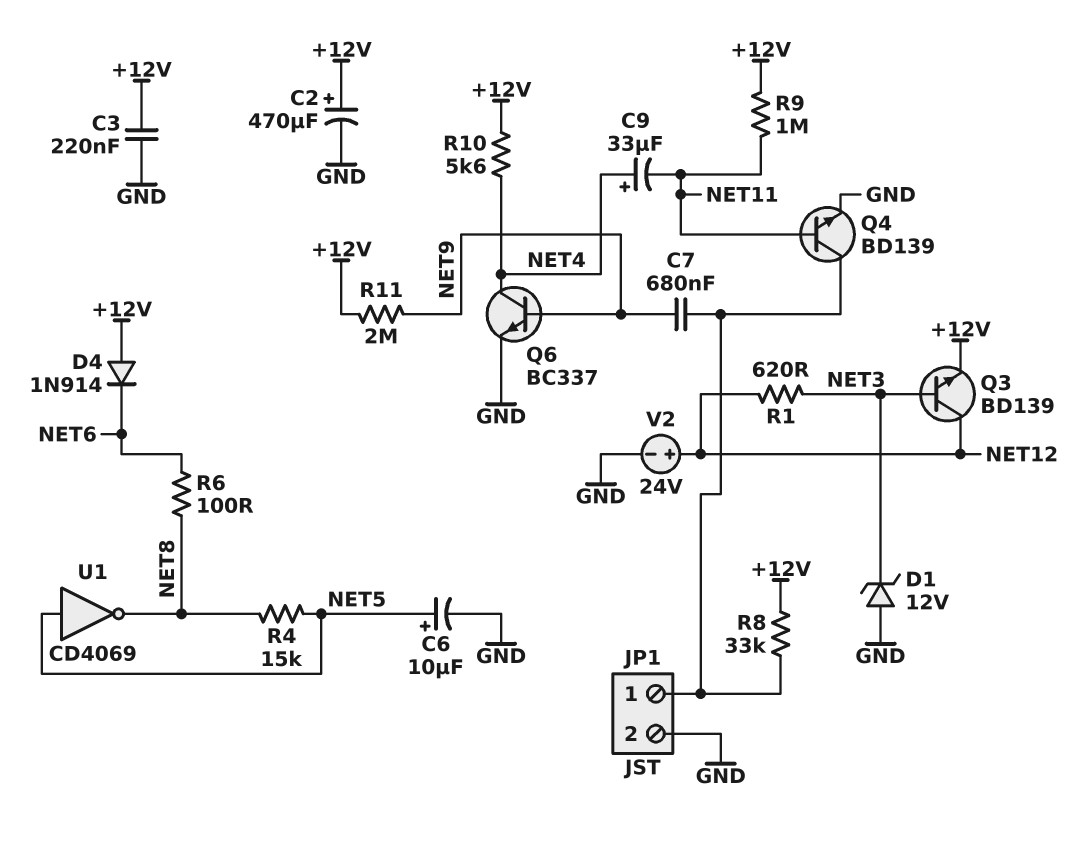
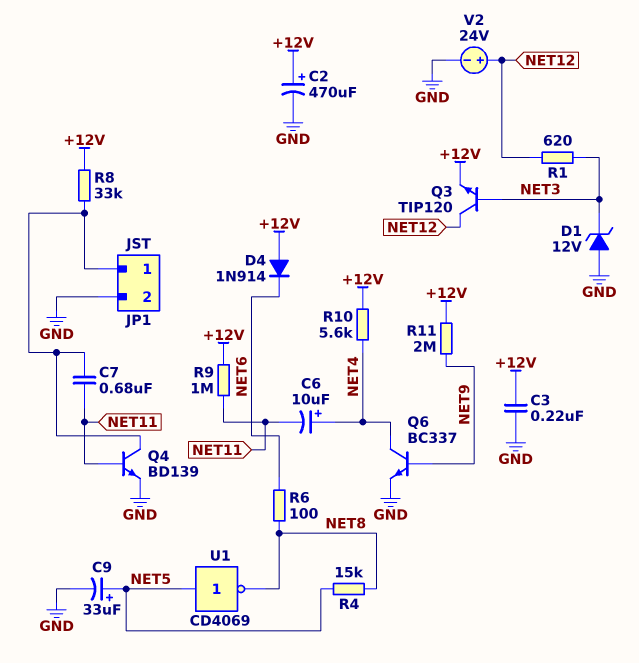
C6: 10uF (plus NET5, minus GND) -> 10uF (plus NET4, minus NET11)
C7: 680nF (JP1/1, NET9) -> 680nF (JP1/1, NET11)
C9: 33uF (plus NET4, minus NET11) -> 33uF (plus NET5, minus GND)
Q3: NPN BD139 (B NET3, C NET12, E +12V) -> NPN TIP120 (B NET3, C NET12, E +12V)

